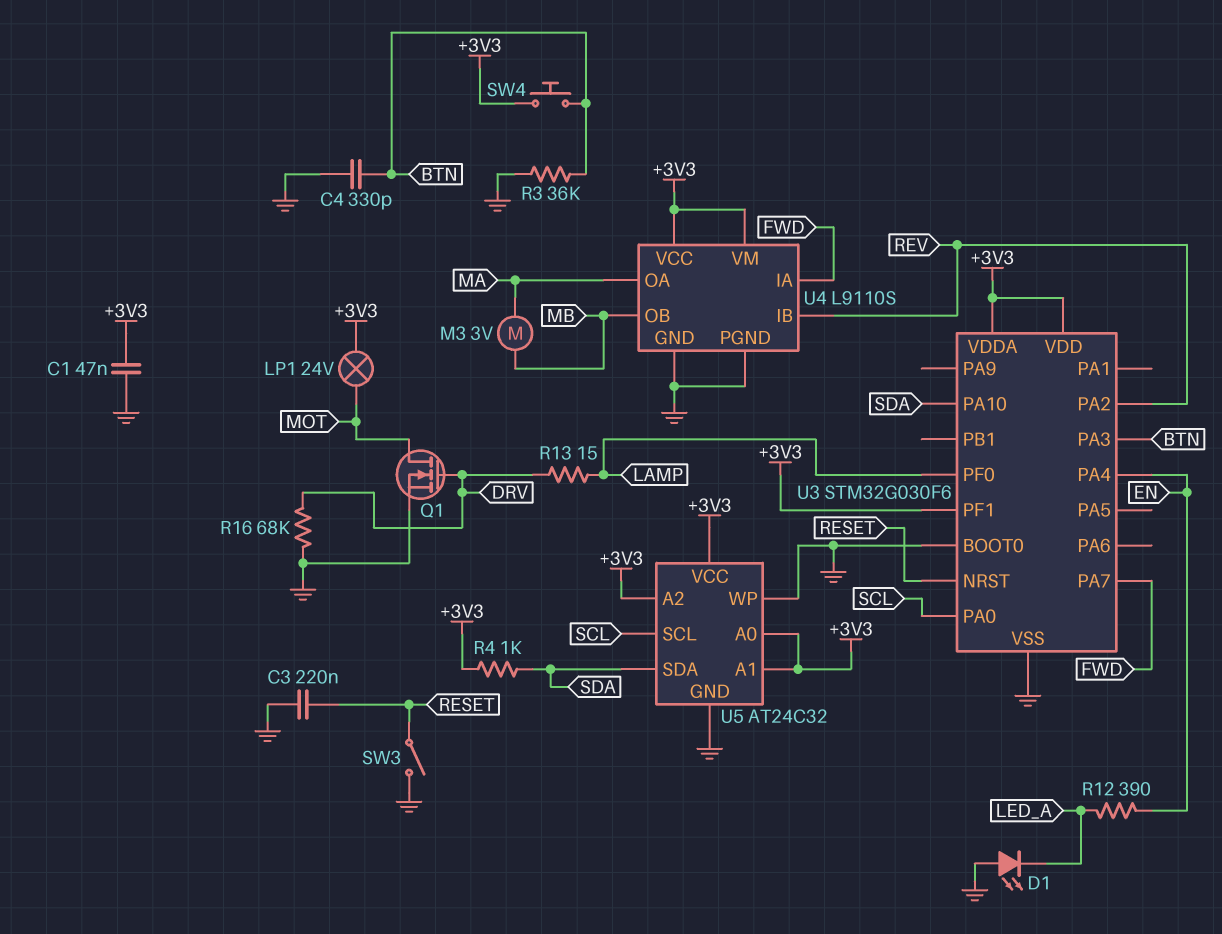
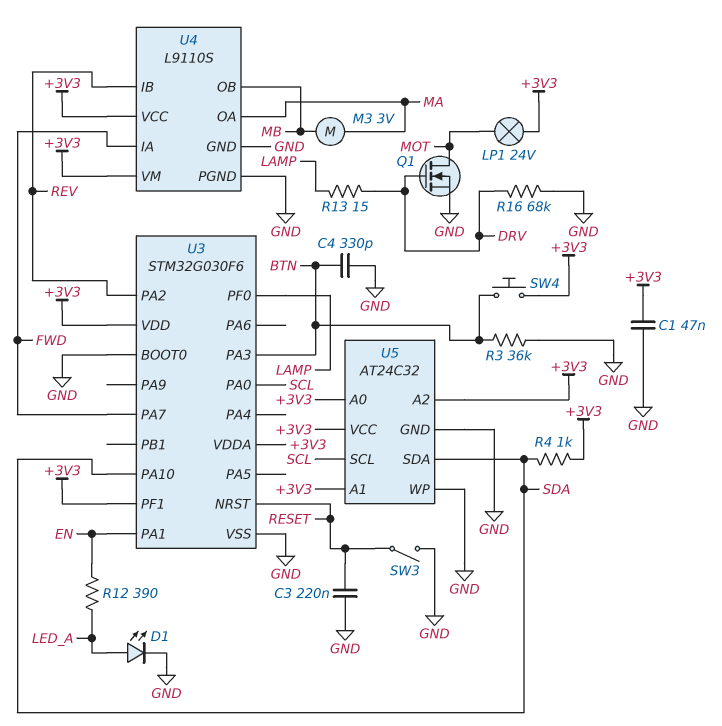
D1: LED (A GND, K LED_A) -> LED (A LED_A, K GND)
U3 pin PA1: none -> EN
U3 pin PA4: EN -> none

